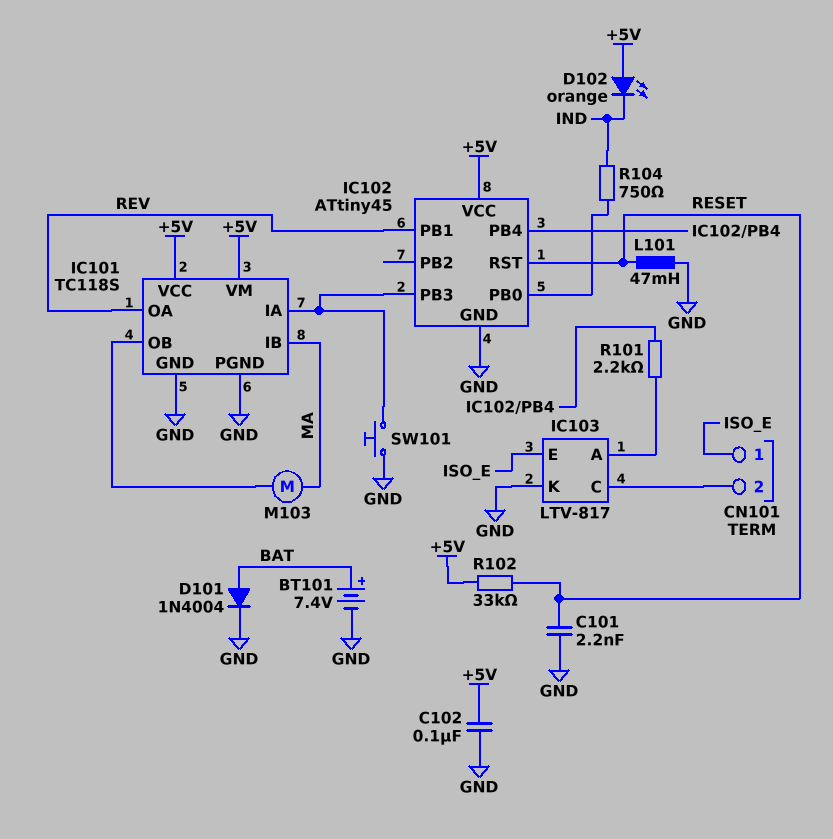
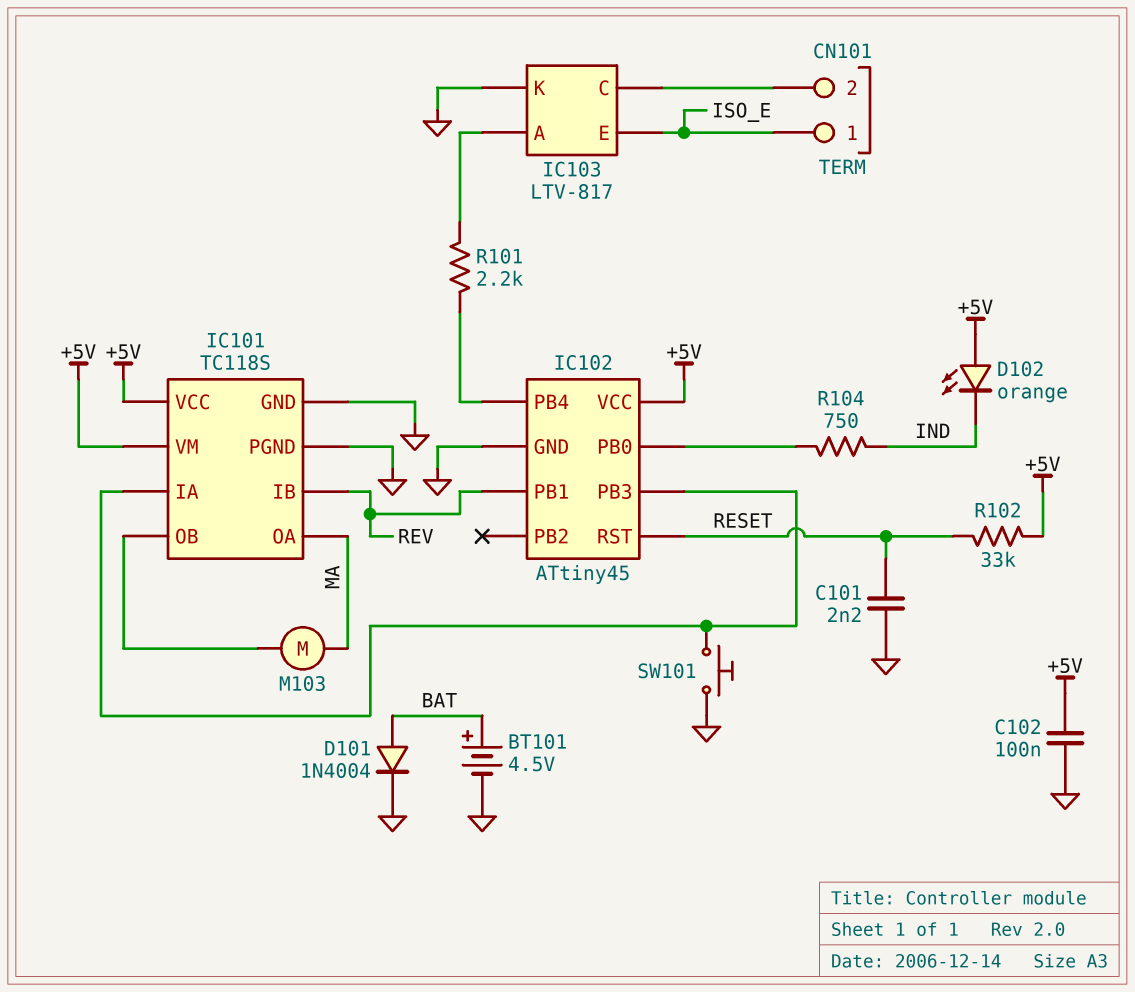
BT101: 7.4V (plus BAT, minus GND) -> 4.5V (plus BAT, minus GND)
IC101 pin IB: MA -> REV
IC101 pin OA: REV -> MA
L101: 47mH (GND, RESET) -> none

